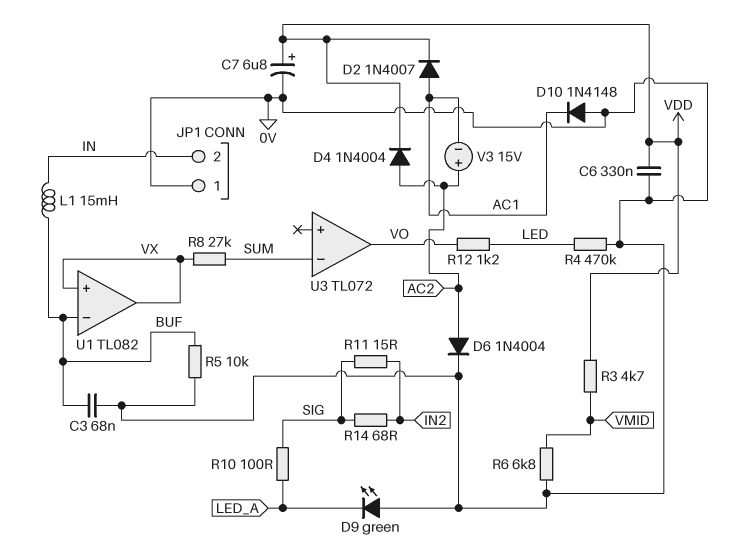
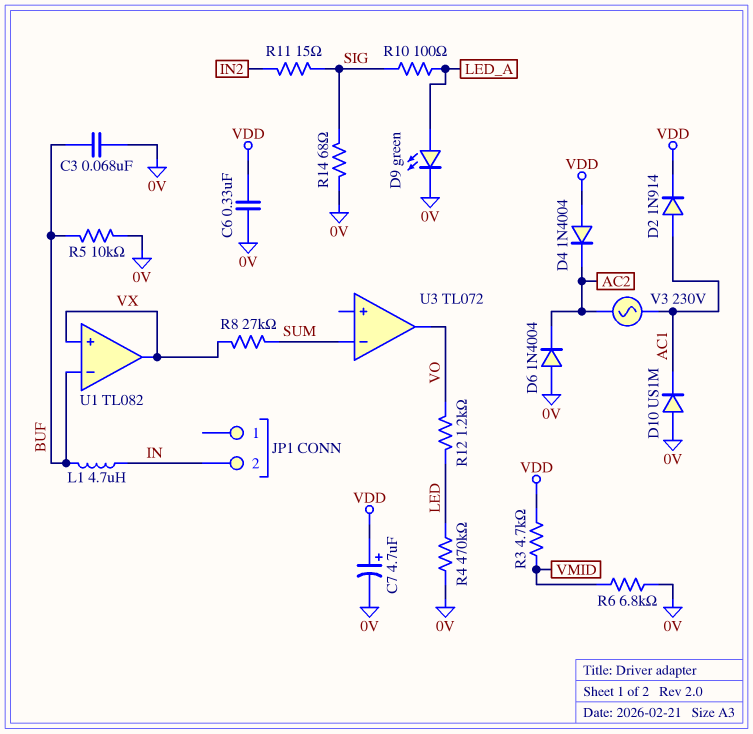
C7: 6.8uF (plus VDD, minus 0V) -> 4.7uF (plus VDD, minus 0V)
D2: diode 1N4007 (A AC1, K VDD) -> diode 1N914 (A AC1, K VDD)
D4: diode 1N4004 (A AC2, K VDD) -> diode 1N4004 (A VDD, K AC2)
D6: diode 1N4004 (A AC2, K 0V) -> diode 1N4004 (A 0V, K AC2)
D9: LED green (A 0V, K LED_A) -> LED green (A LED_A, K 0V)
D10: diode 1N4148 (A 0V, K AC1) -> diode US1M (A 0V, K AC1)
JP1 pin 1: 0V -> none
L1: 15mH (BUF, IN) -> 4.7uH (BUF, IN)
R14: 68 (IN2, SIG) -> 68 (0V, SIG)
V3: 15V (plus AC2, minus AC1) -> AC 230V (AC1, AC2)

